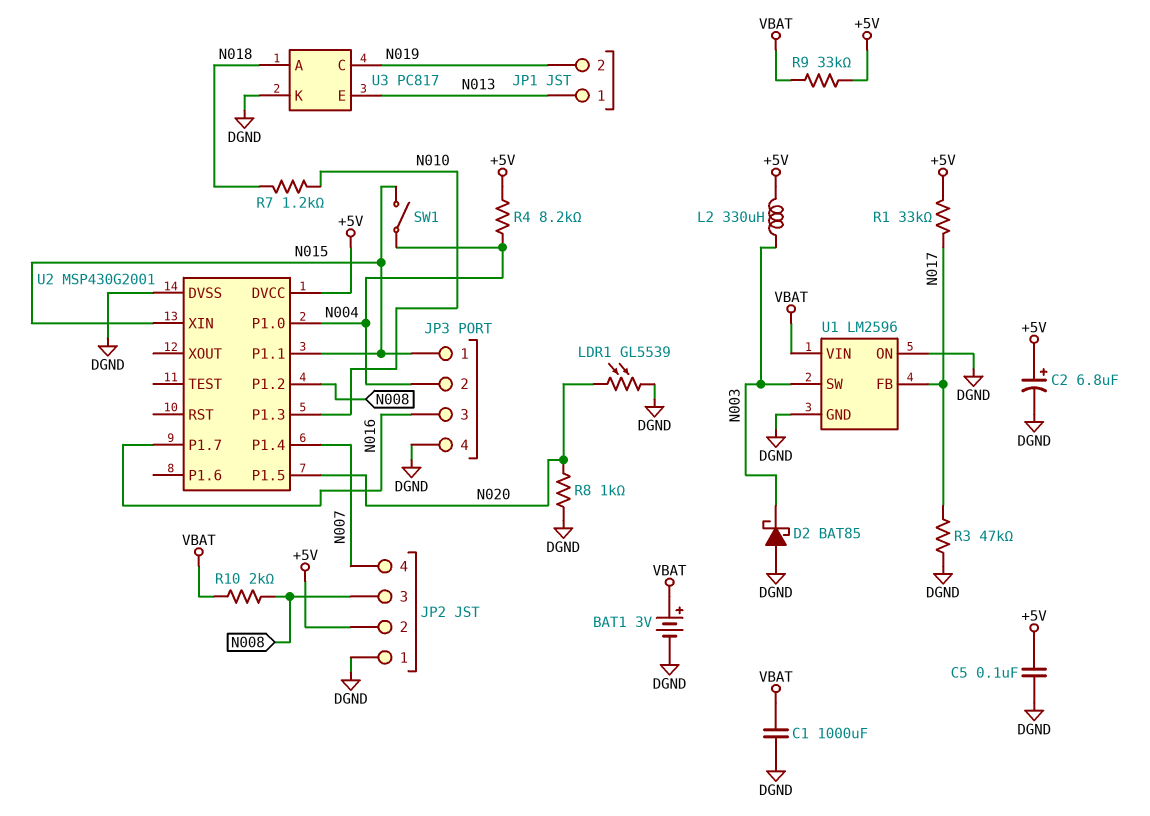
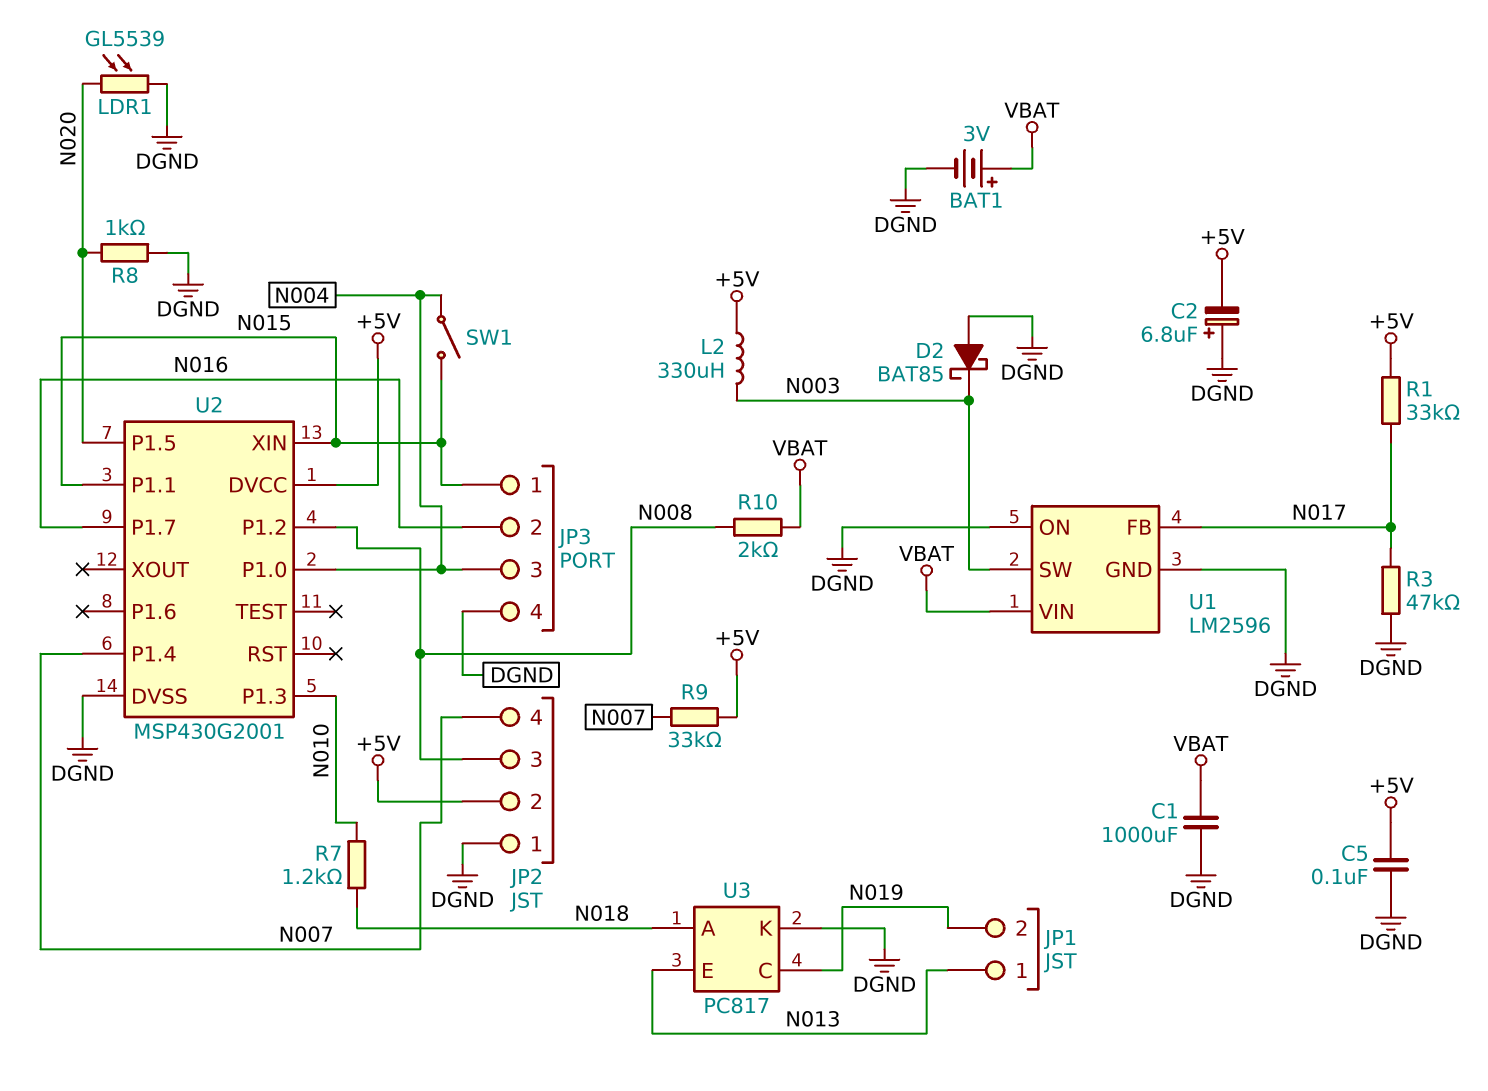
C2: 6.8uF (plus +5V, minus DGND) -> 6.8uF (plus DGND, minus +5V)
JP3 pin 2: N004 -> N016
JP3 pin 3: N016 -> N004
R4: 8.2k (+5V, N004) -> none
R9: 33k (+5V, VBAT) -> 33k (+5V, N007)

